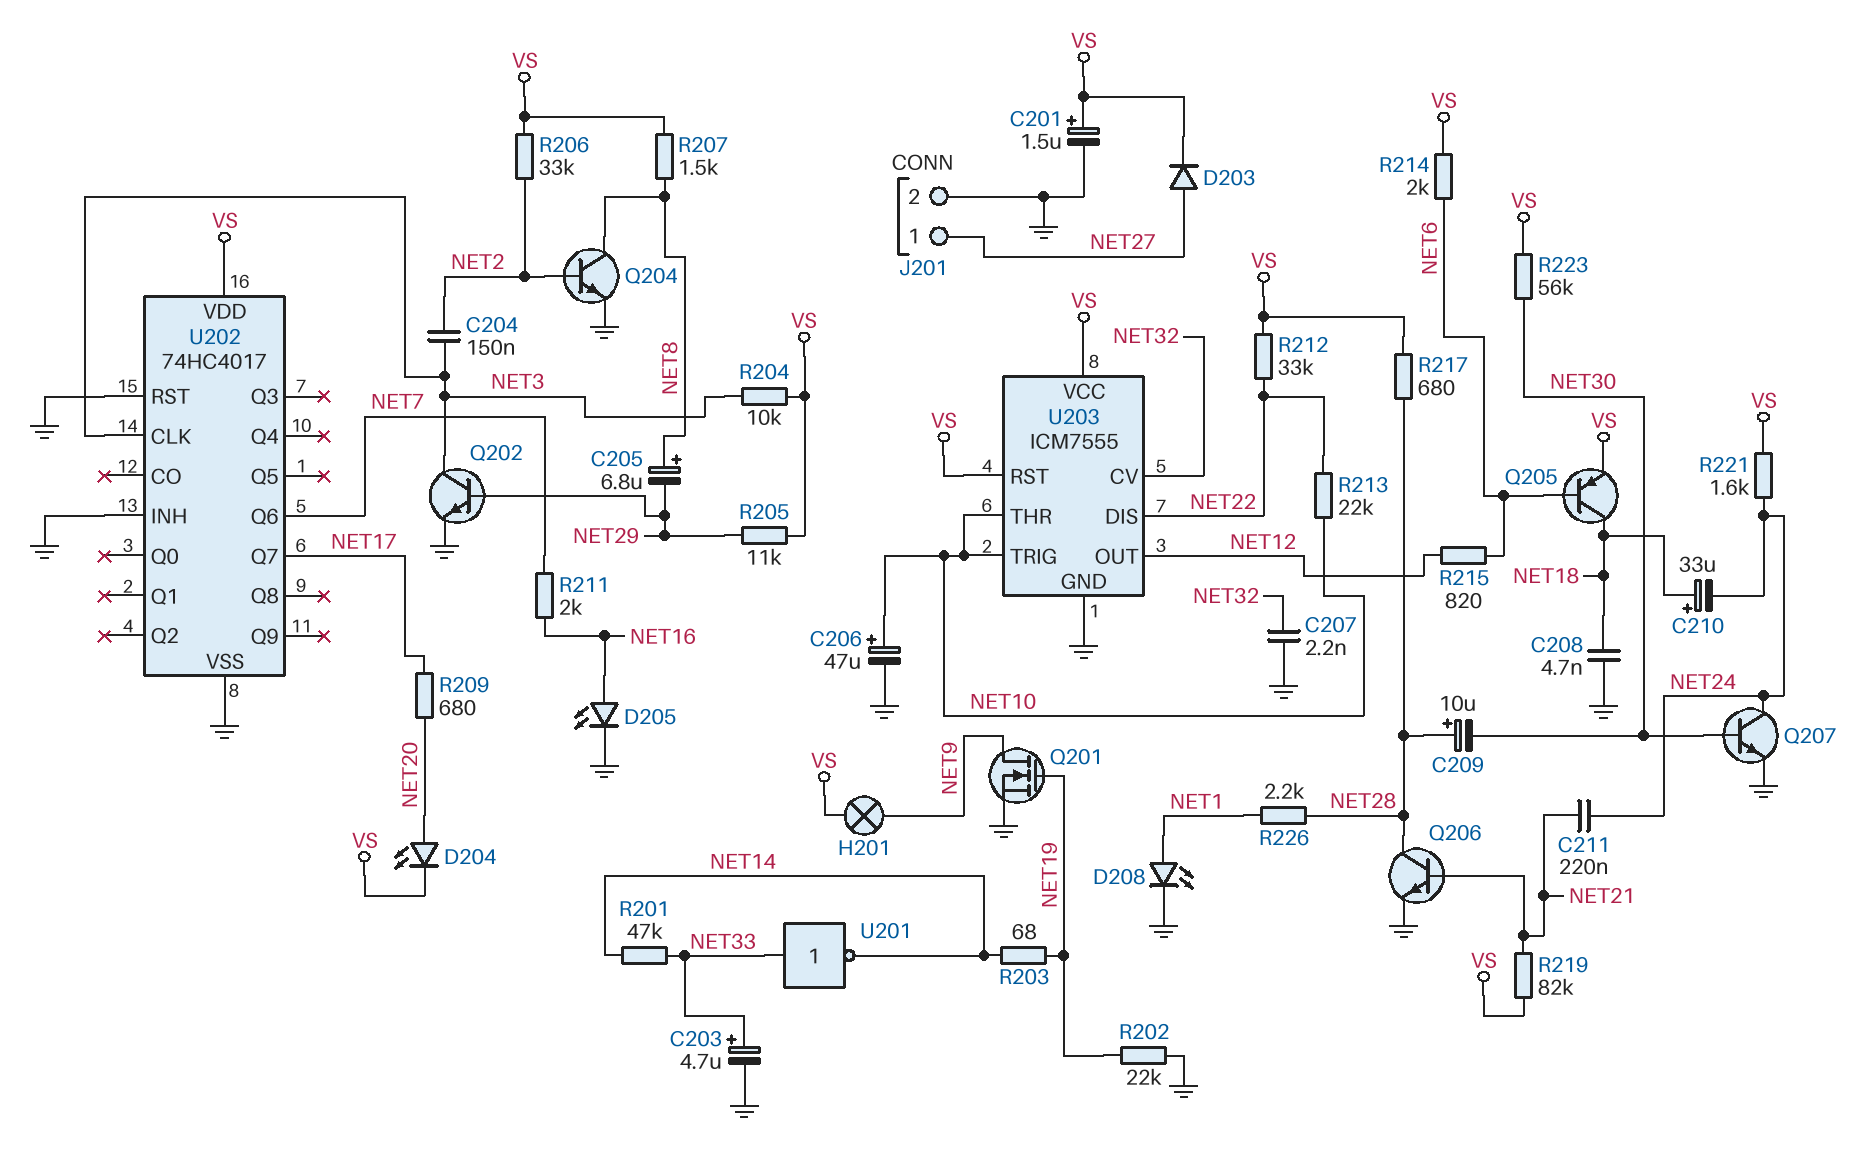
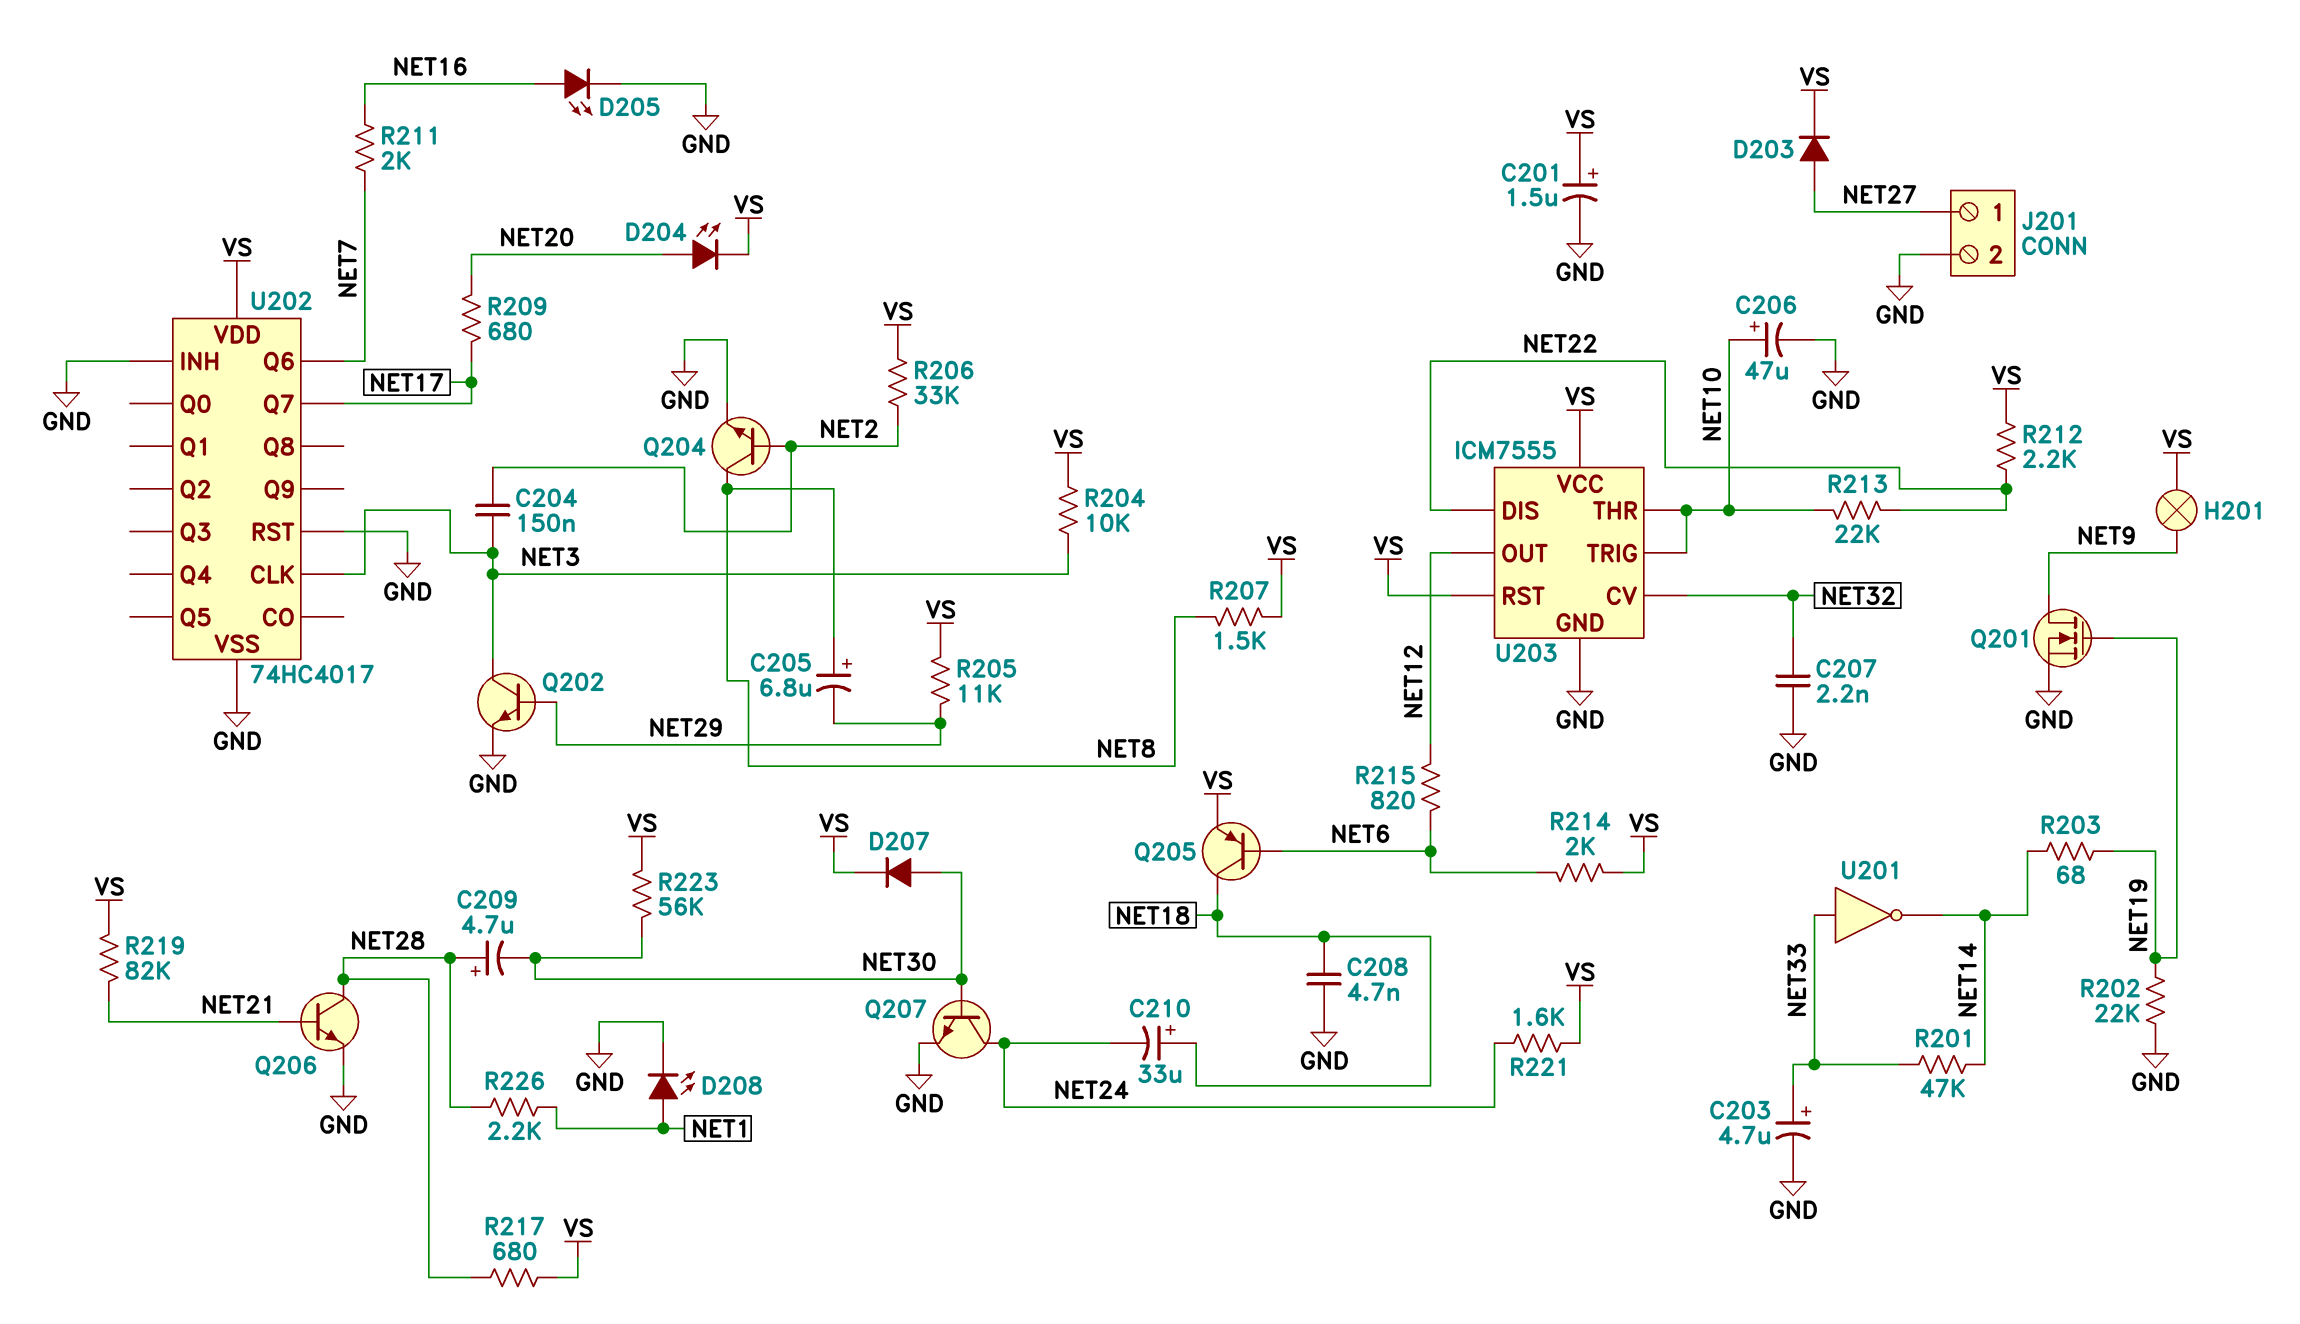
C209: 10uF (plus NET28, minus NET30) -> 4.7uF (plus NET28, minus NET30)
C211: 220nF (NET21, NET24) -> none
D207: none -> diode (A NET30, K VS)
R212: 33k (NET22, VS) -> 2.2k (NET22, VS)

